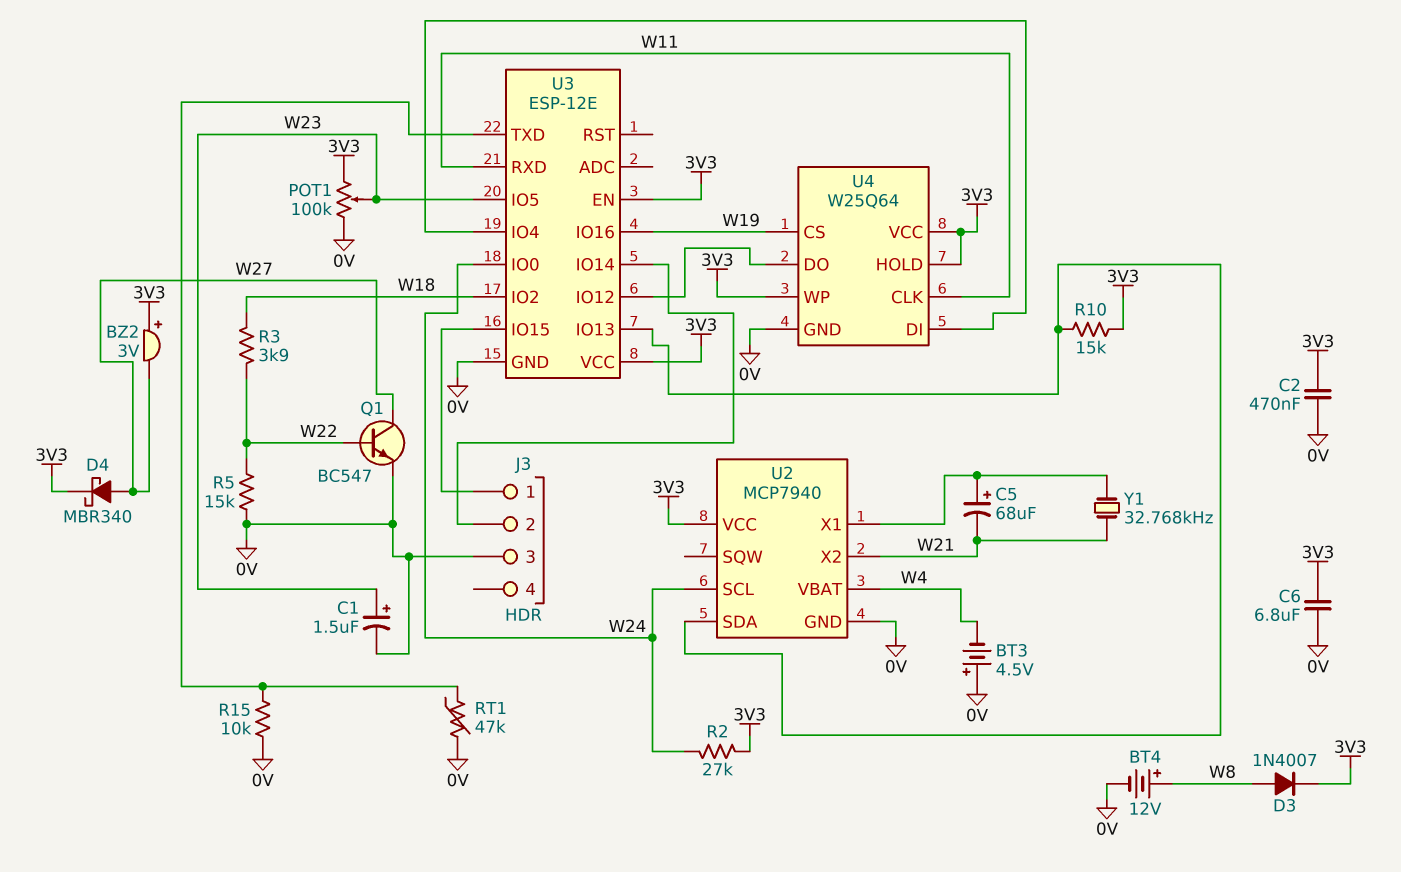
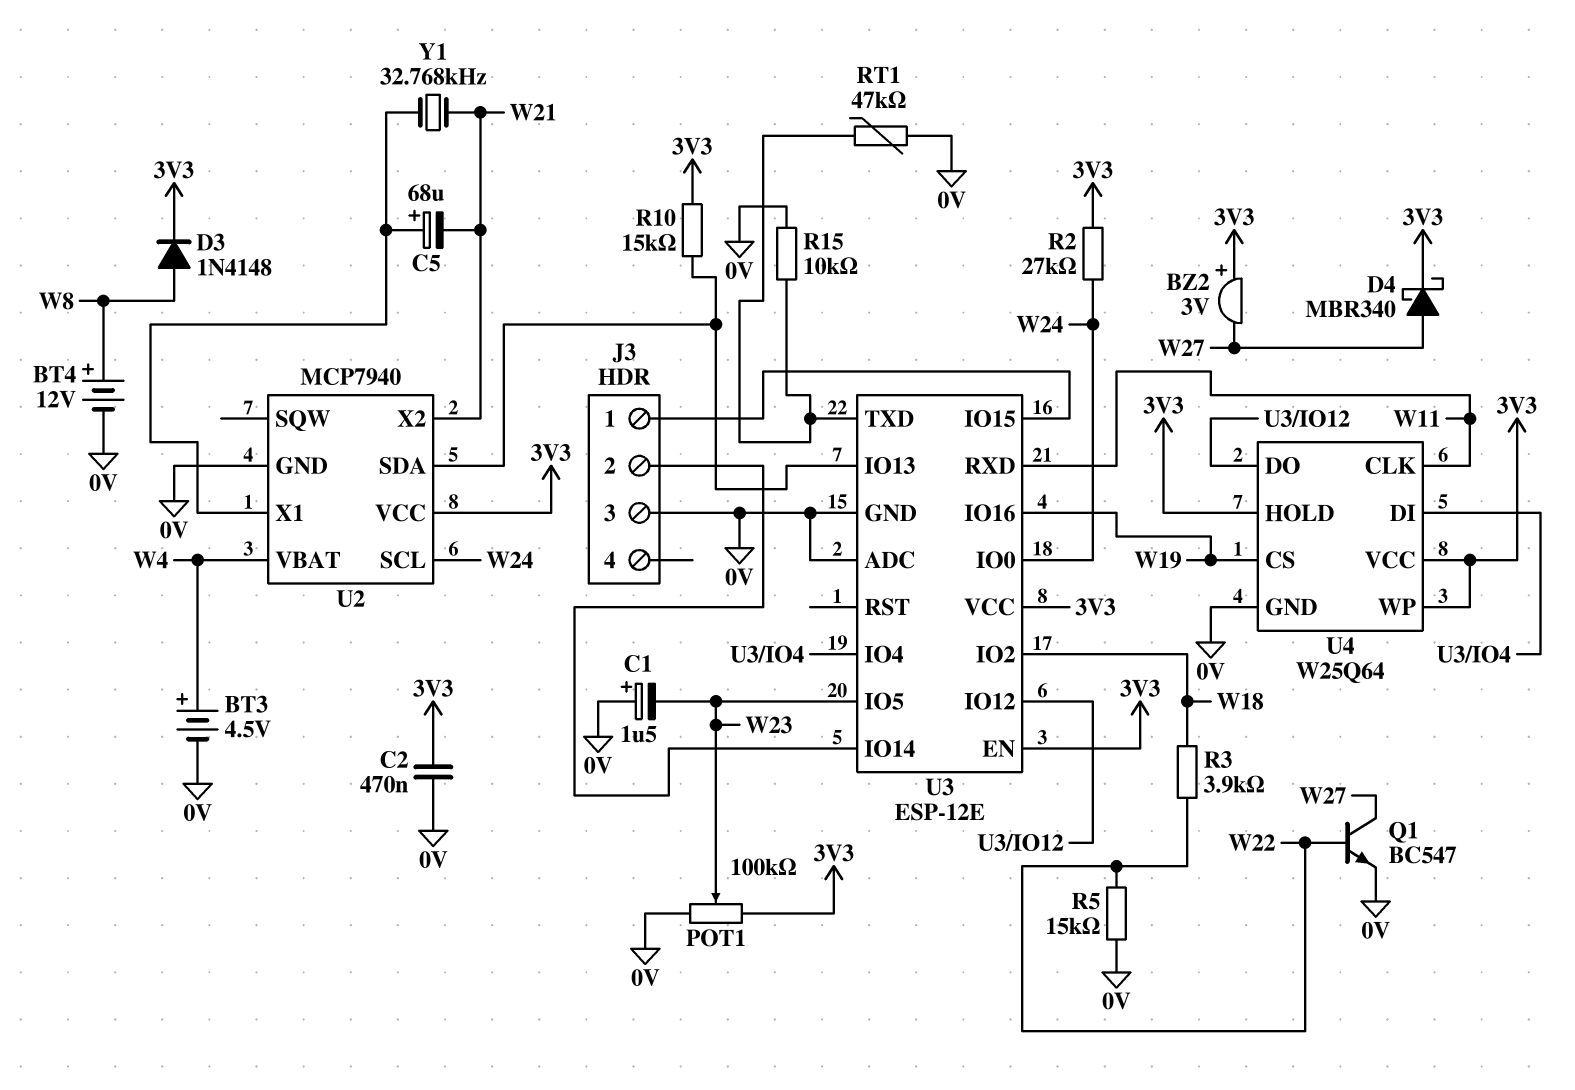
BT3: 4.5V (plus 0V, minus W4) -> 4.5V (plus W4, minus 0V)
C1: 1.5uF (plus W23, minus 0V) -> 1.5uF (plus 0V, minus W23)
C6: 6.8uF (0V, 3V3) -> none
D3: diode 1N4007 (A W8, K 3V3) -> diode 1N4148 (A W8, K 3V3)
U3 pin ADC: none -> 0V

